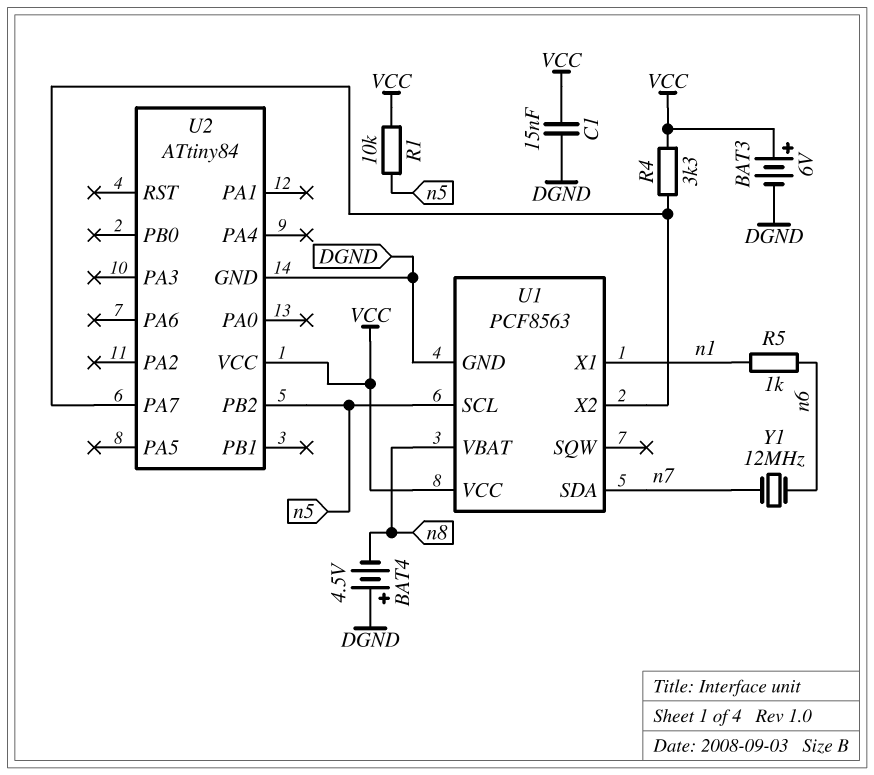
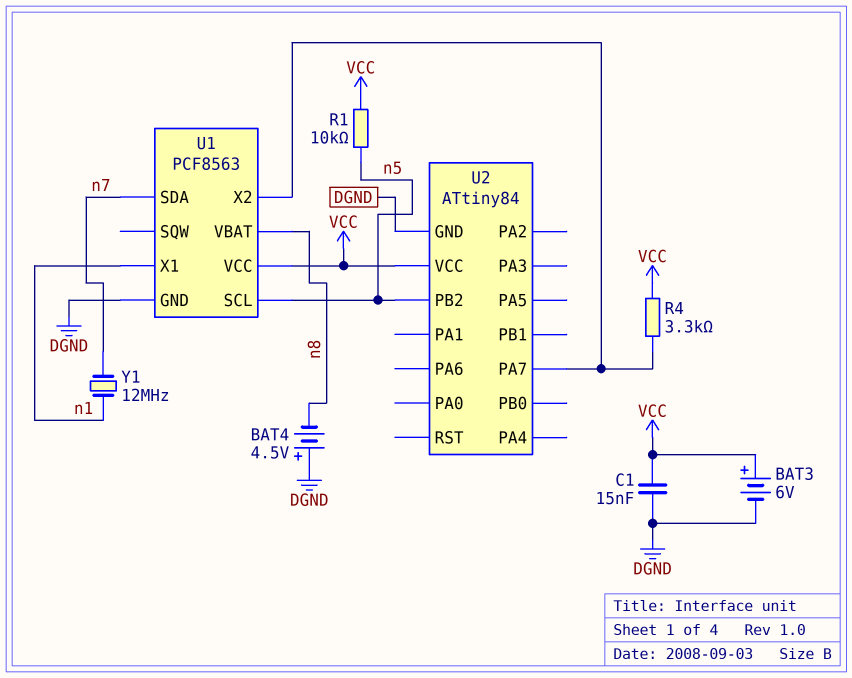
R5: 1k (n1, n6) -> none
Y1: 12MHz (n6, n7) -> 12MHz (n1, n7)

